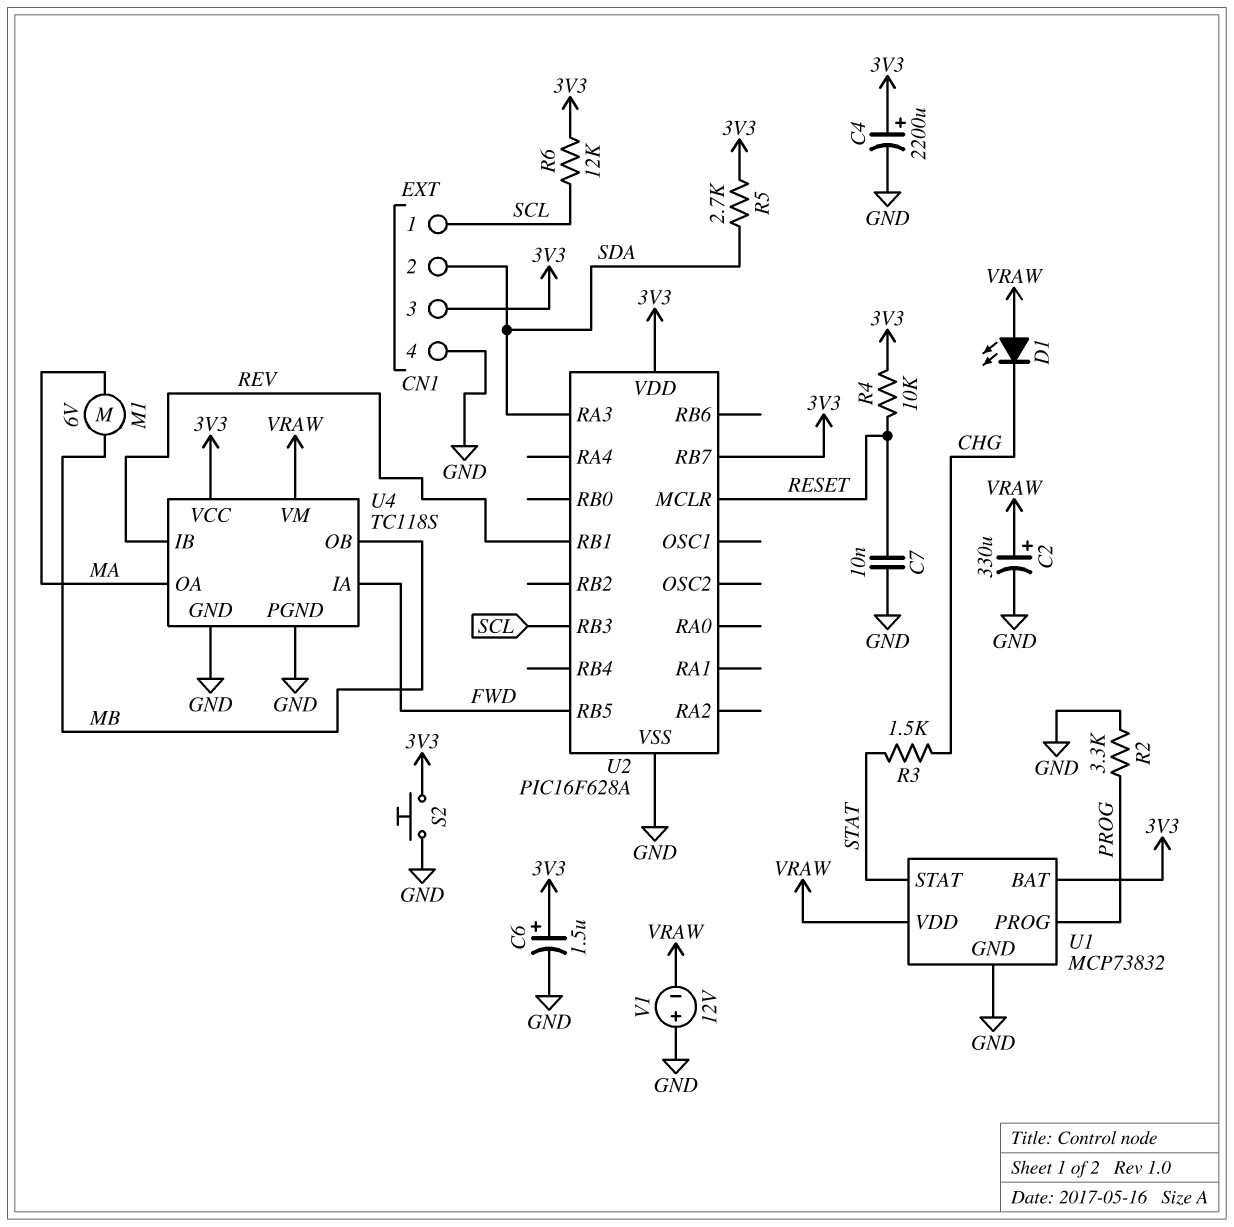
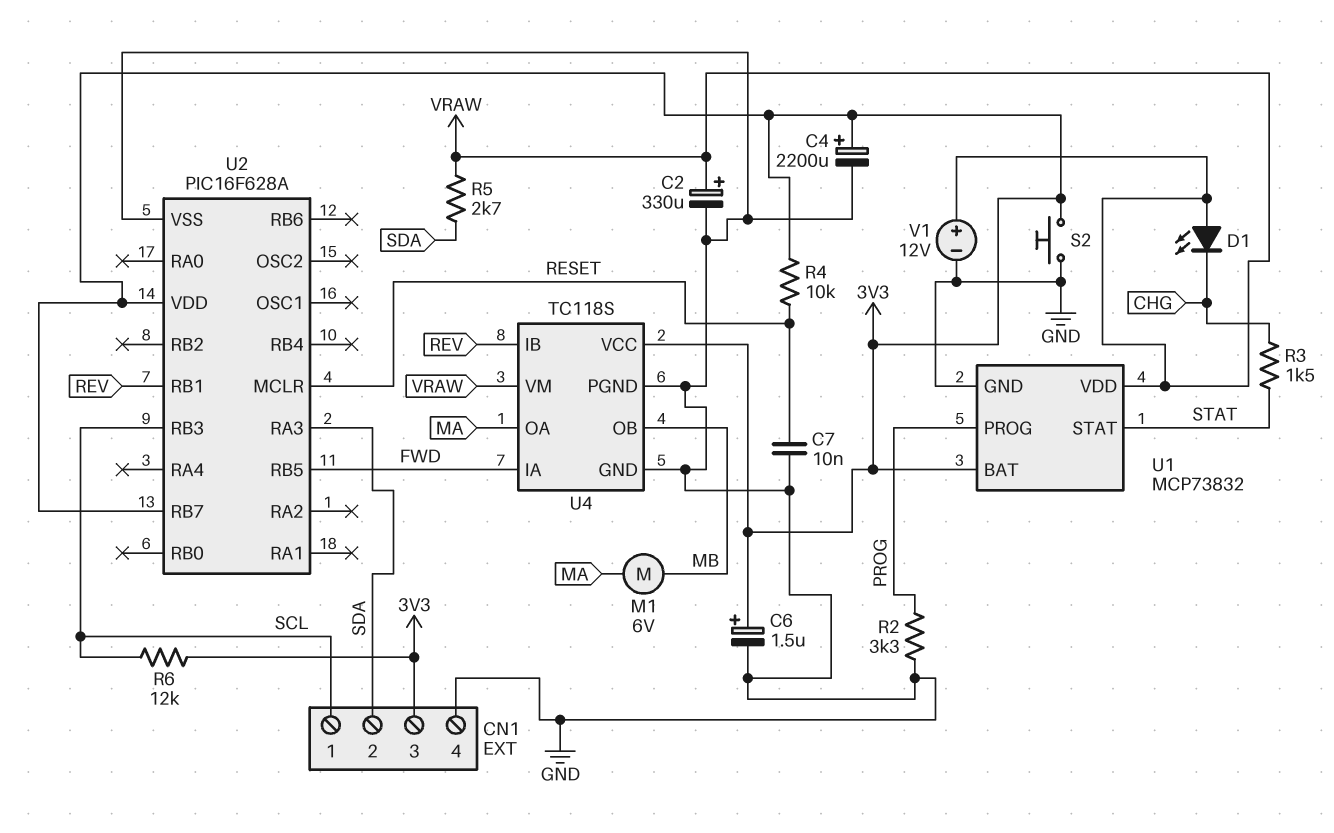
R5: 2.7k (3V3, SDA) -> 2.7k (SDA, VRAW)
V1: 12V (plus GND, minus VRAW) -> 12V (plus VRAW, minus GND)

